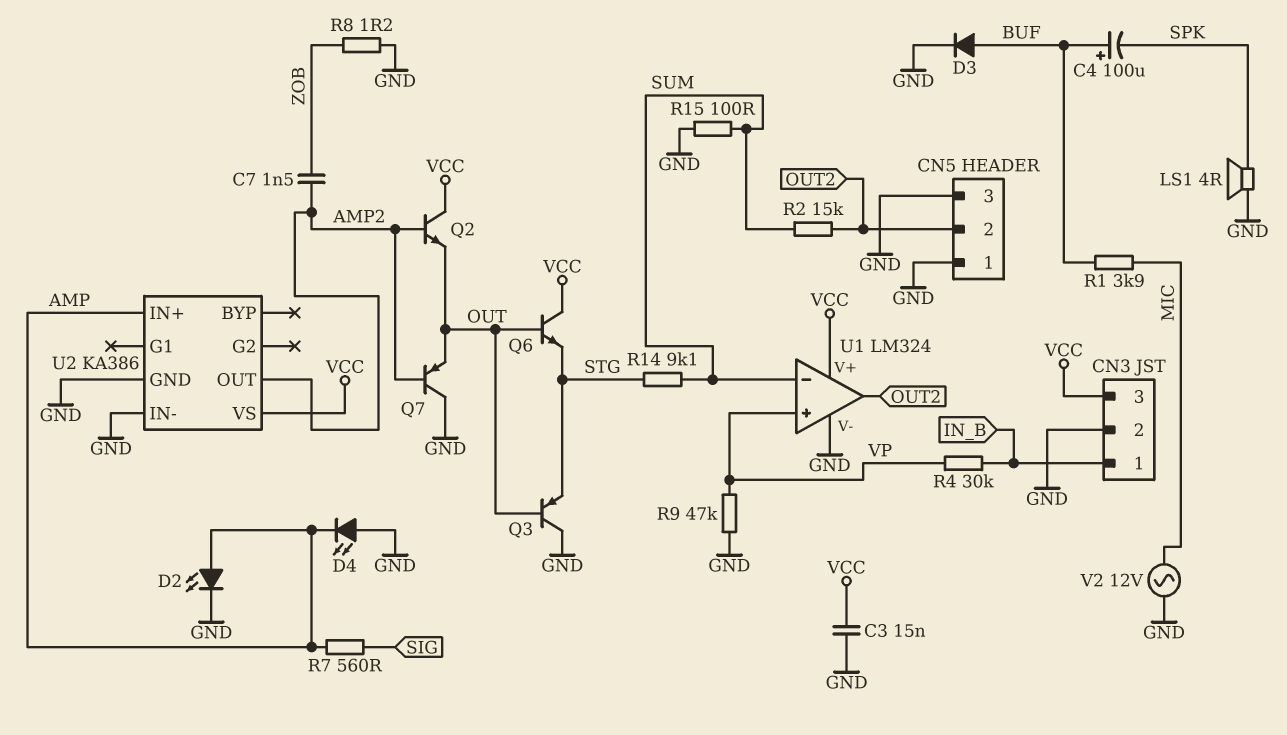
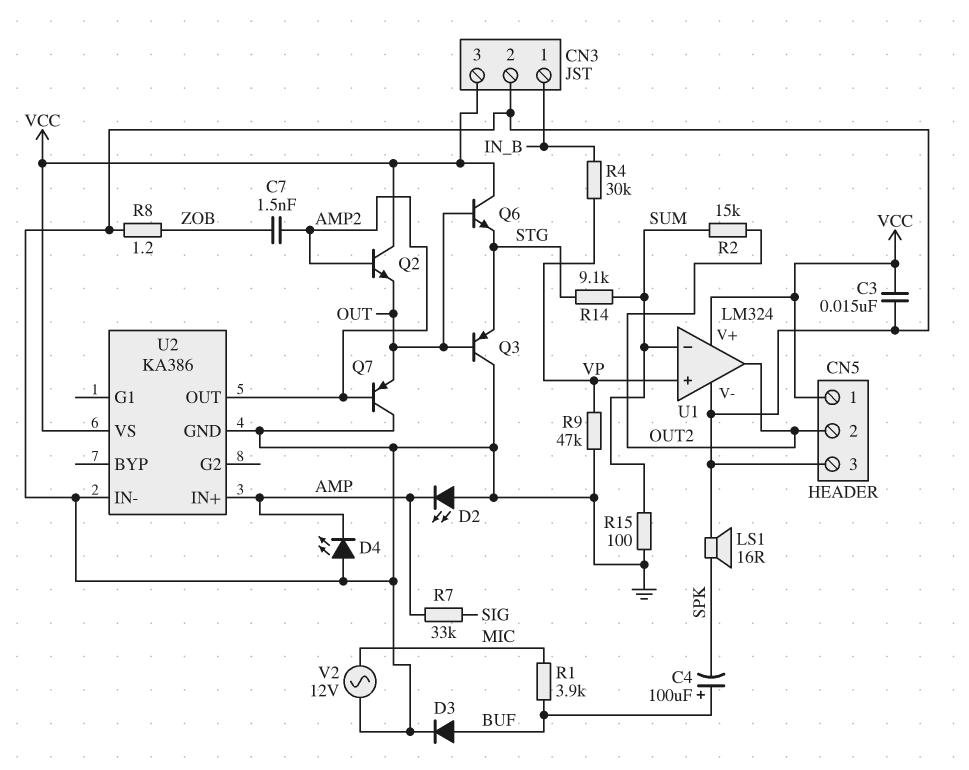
CN5 pin 1: GND -> VCC
D2: LED (A AMP, K GND) -> LED (A GND, K AMP)
LS1: speaker 4R (GND, SPK) -> speaker 16R (GND, SPK)
R7: 560 (AMP, SIG) -> 33k (AMP, SIG)

